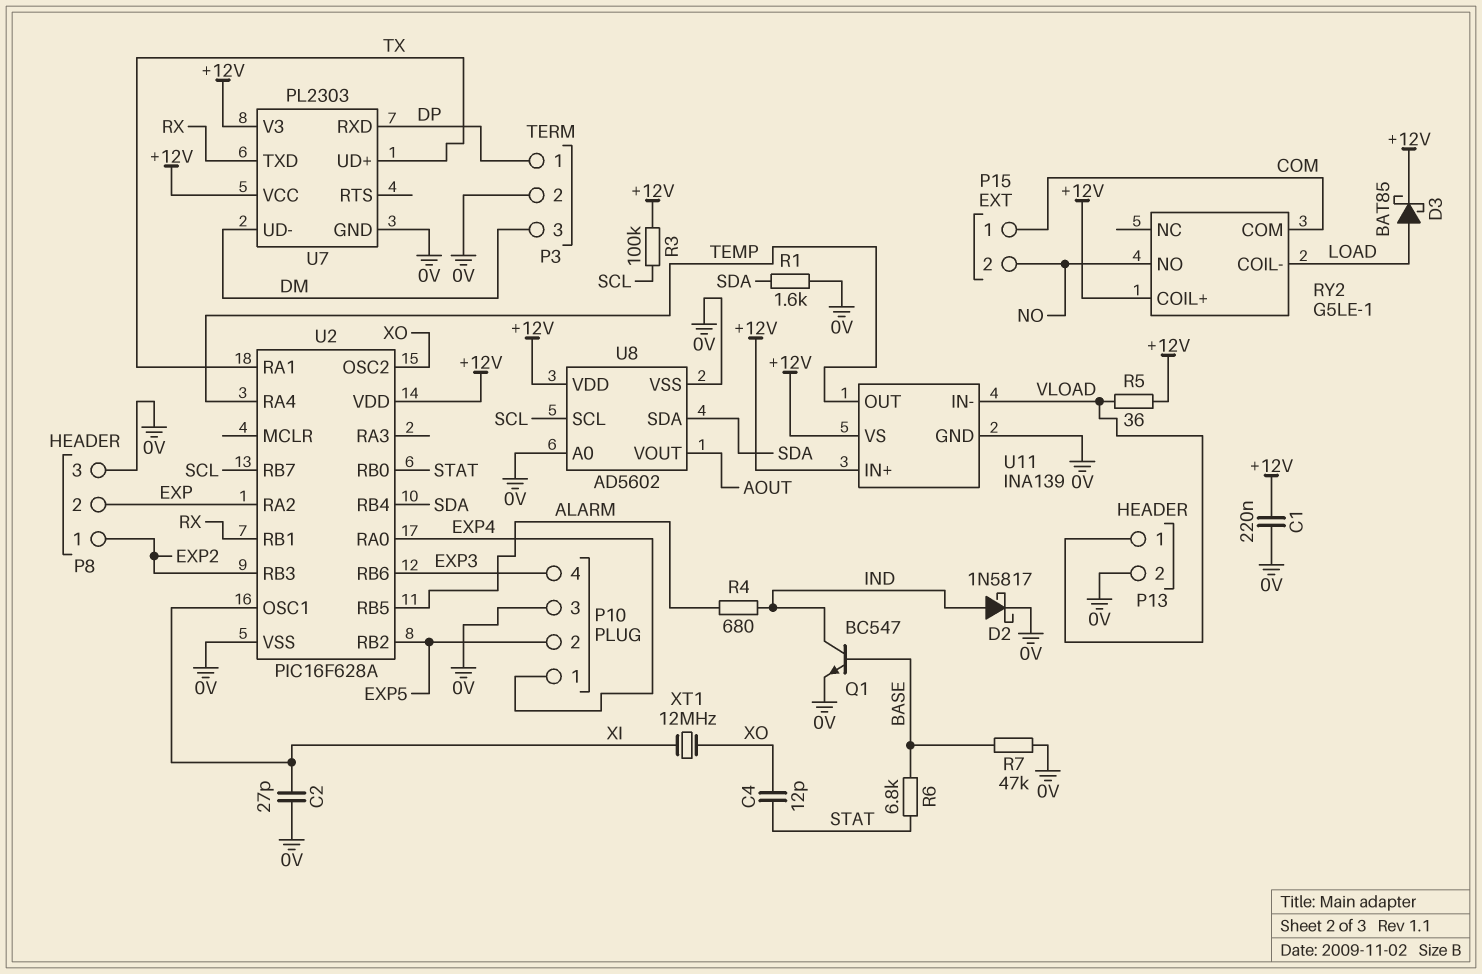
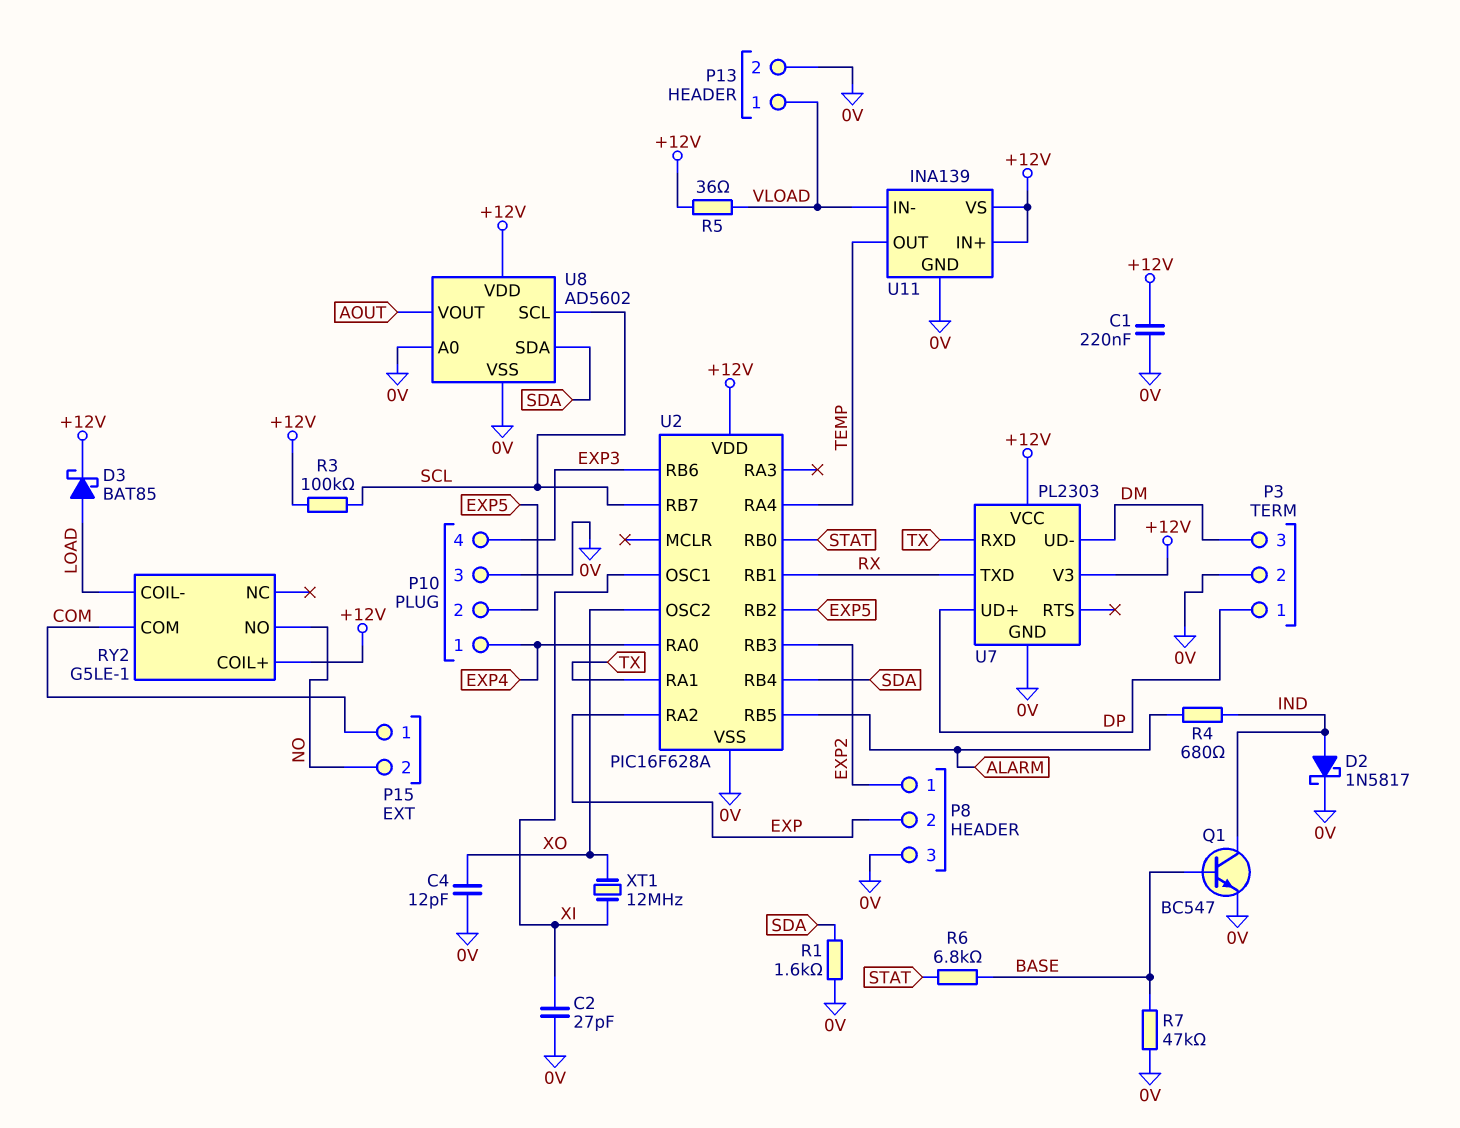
C4: 12pF (STAT, XO) -> 12pF (0V, XO)
U7 pin RXD: DP -> TX
U7 pin UD+: TX -> DP

